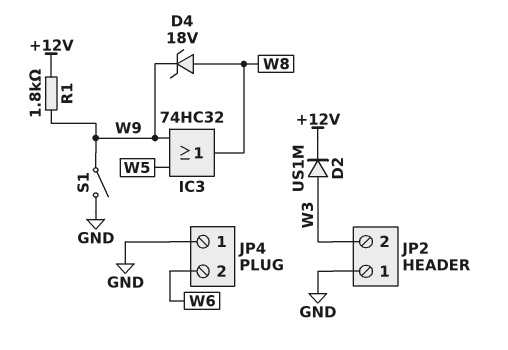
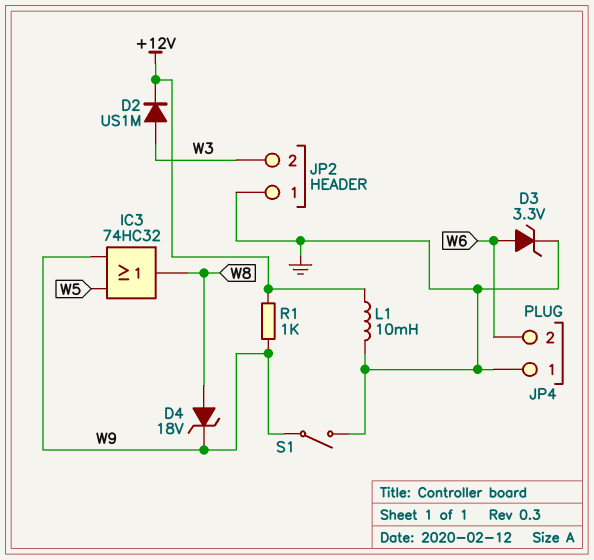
D3: none -> zener 3.3V (A W6, K GND)
L1: none -> 10mH (+12V, GND)
R1: 1.8k (+12V, W9) -> 1k (+12V, W9)

